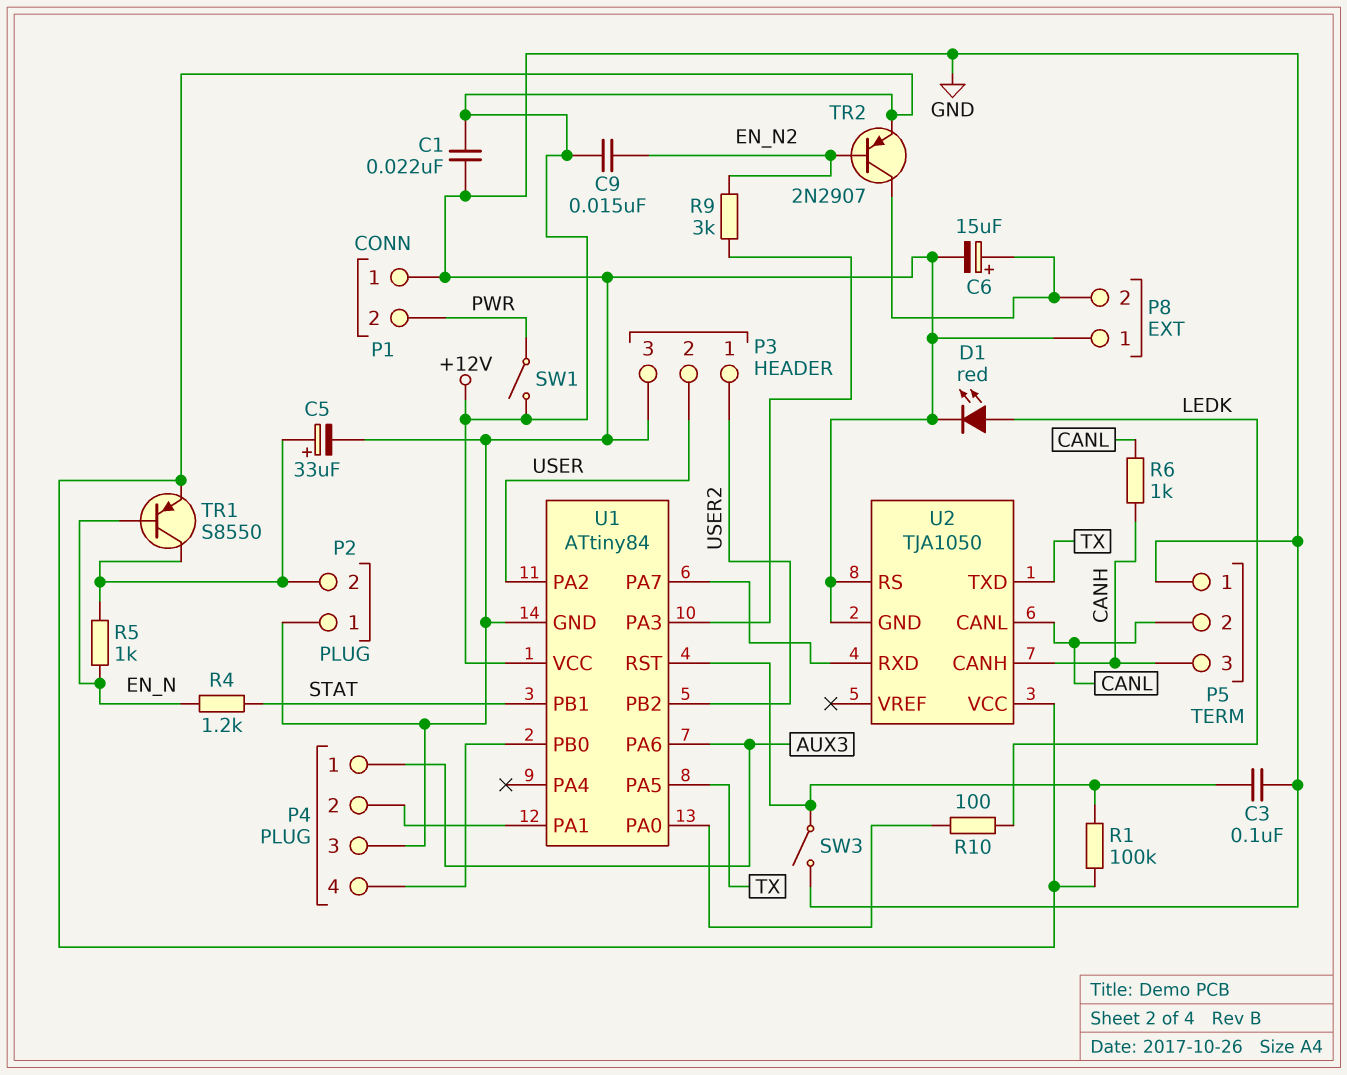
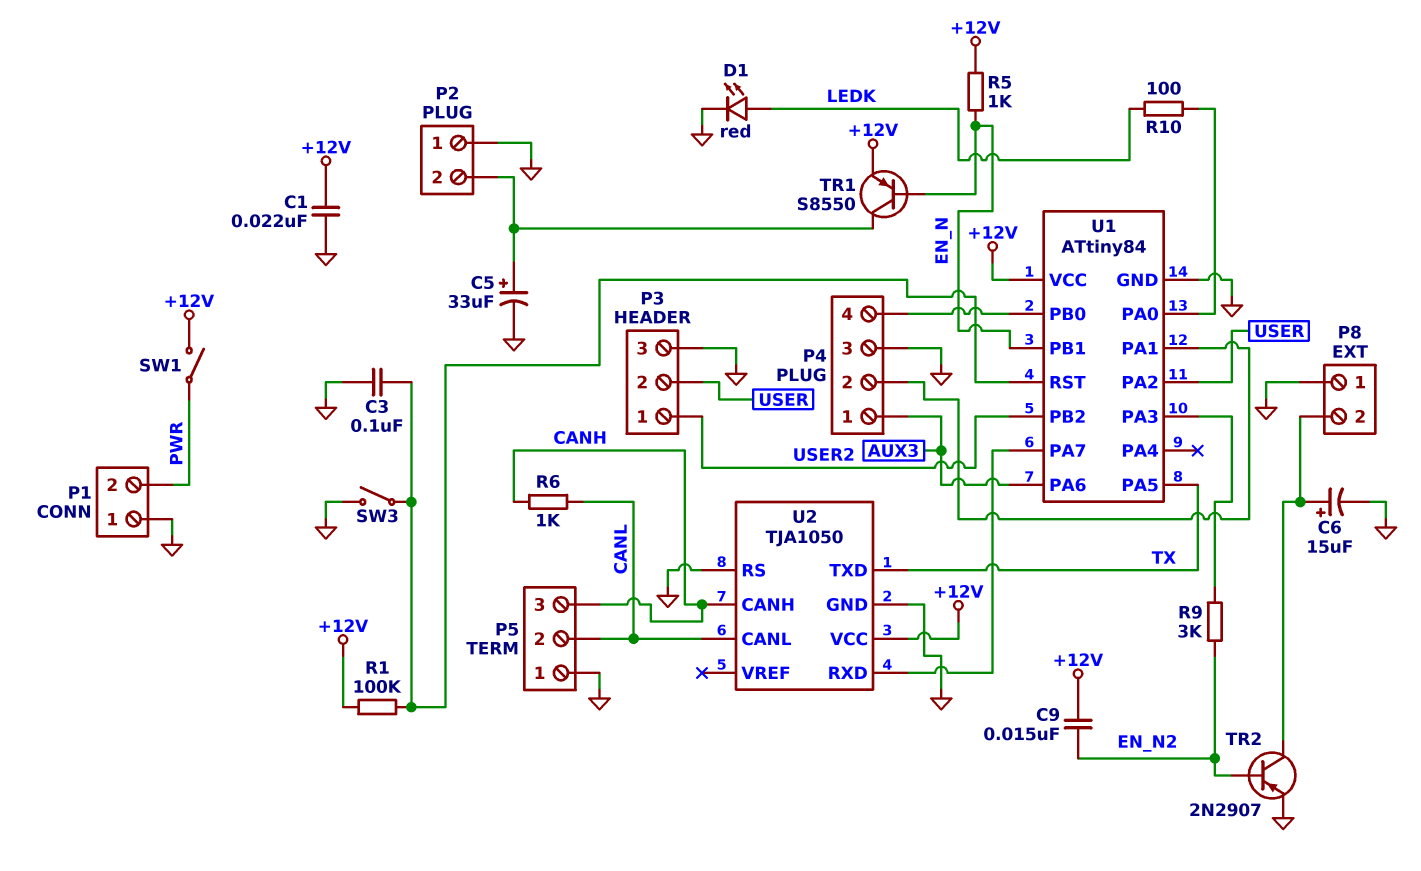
R4: 1.2k (EN_N, STAT) -> none
R5: 1k (EN_N, P2/2) -> 1k (+12V, EN_N)
TR2: PNP 2N2907 (B EN_N2, C P8/2, E +12V) -> PNP 2N2907 (B EN_N2, C P8/2, E GND)
U1 pin PB1: STAT -> EN_N

